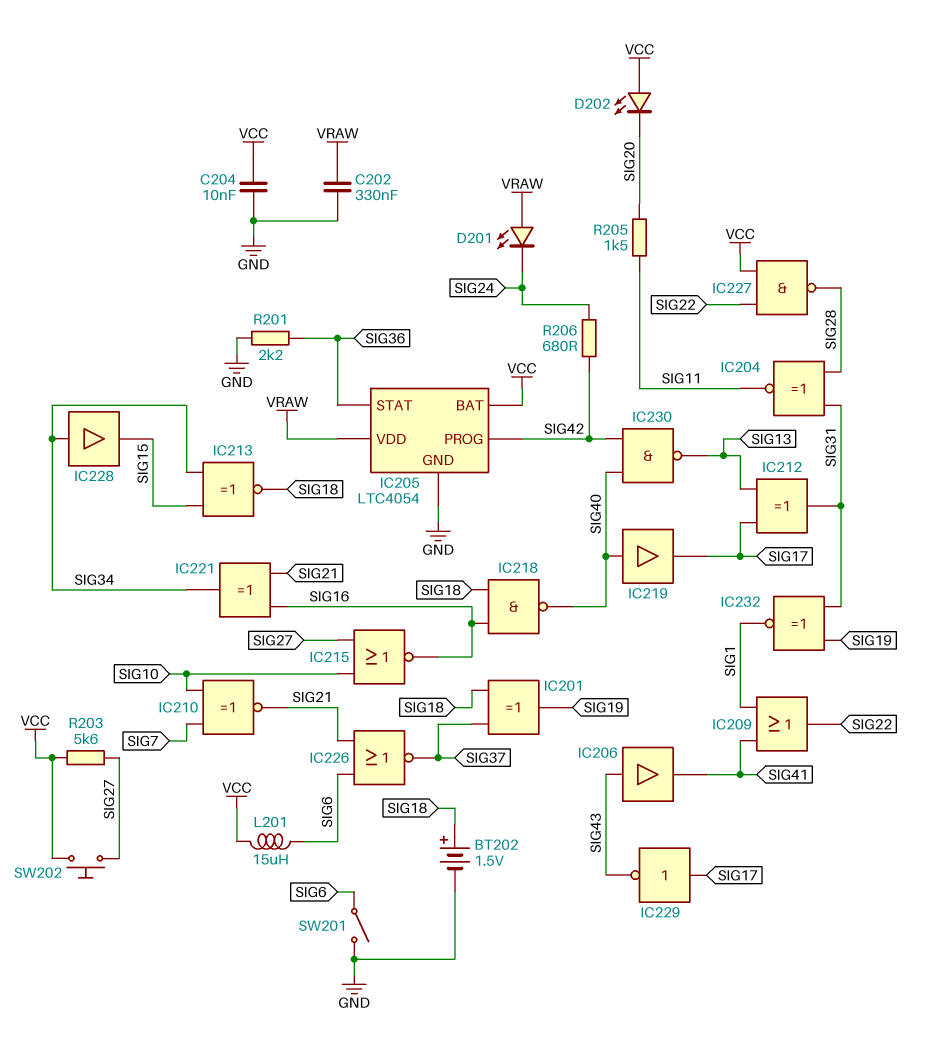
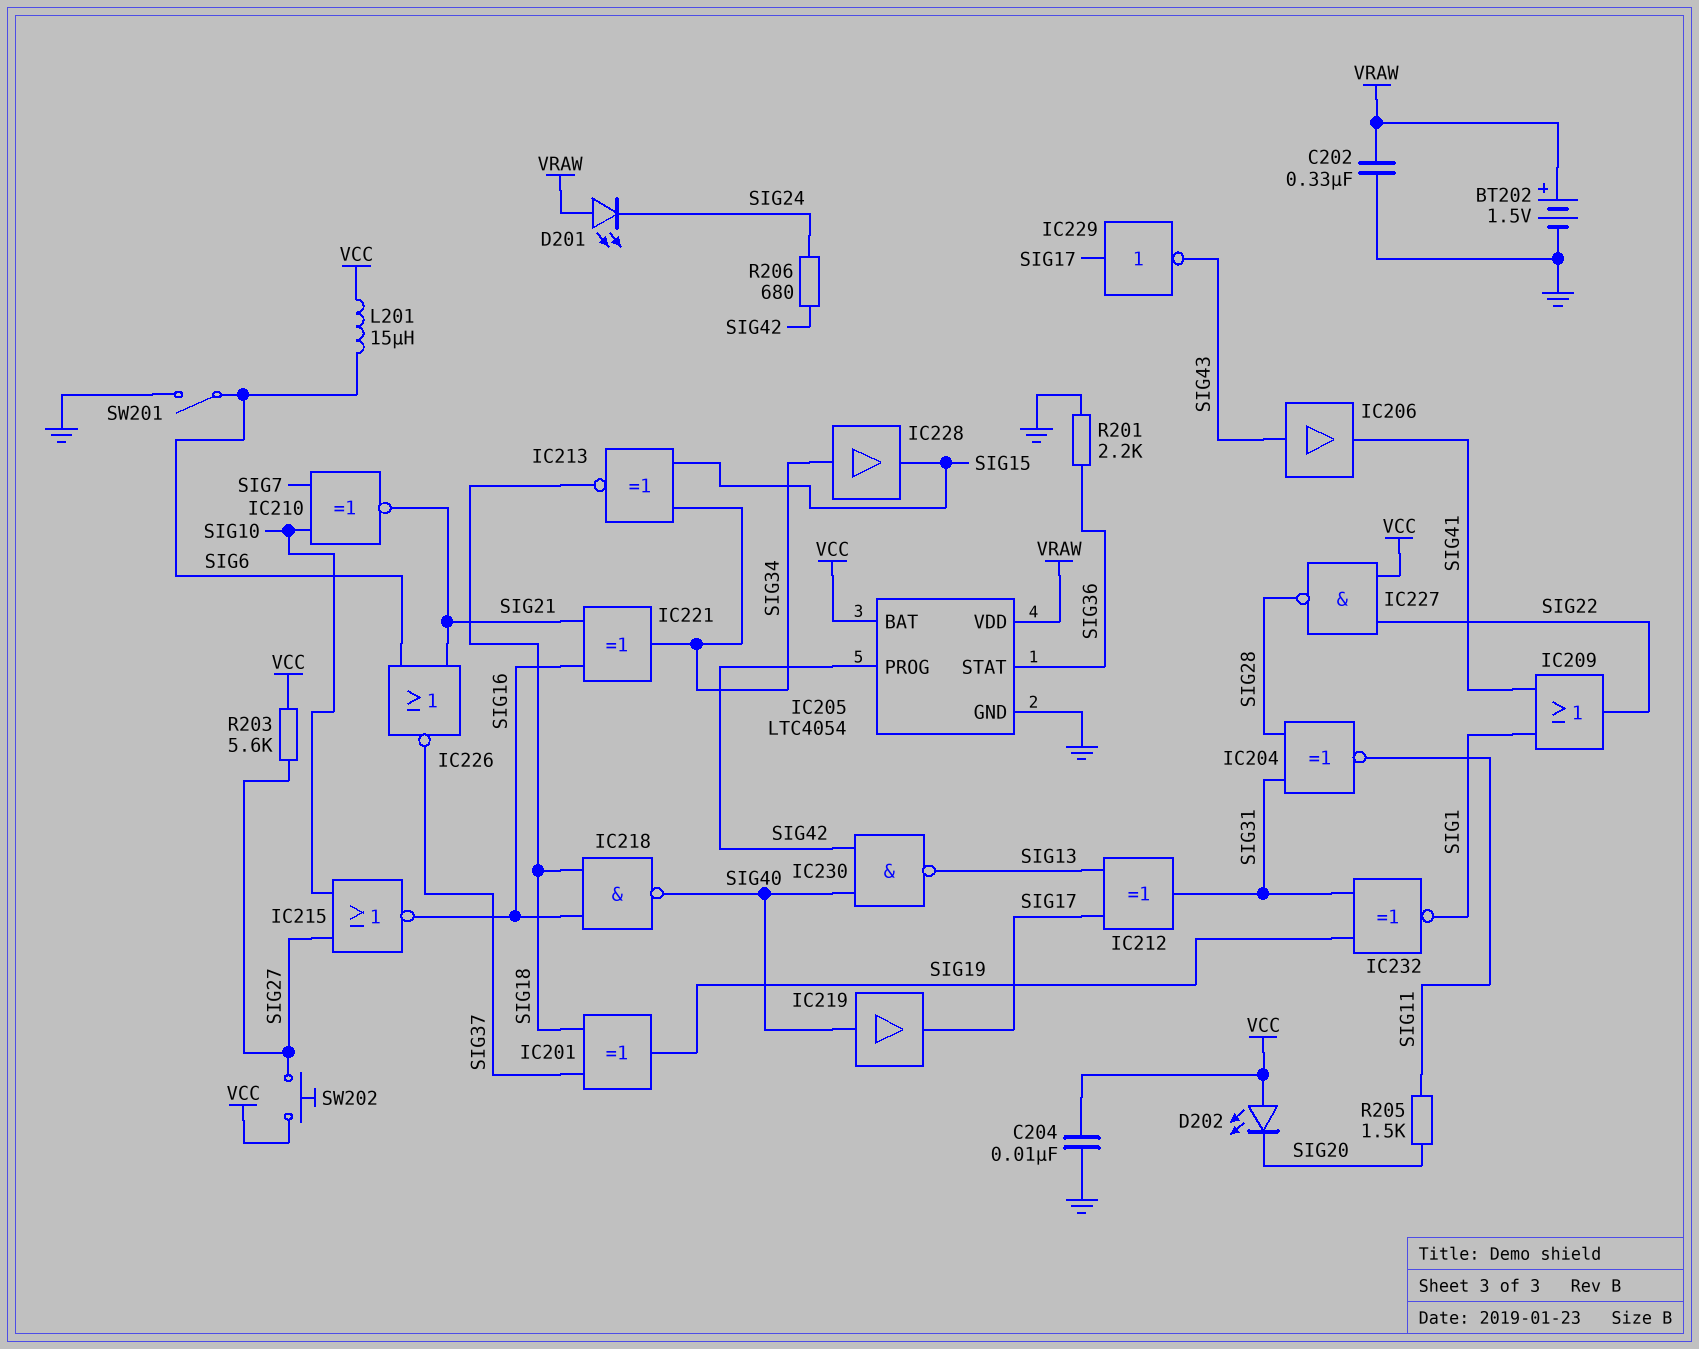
BT202: 1.5V (plus SIG18, minus GND) -> 1.5V (plus VRAW, minus GND)

